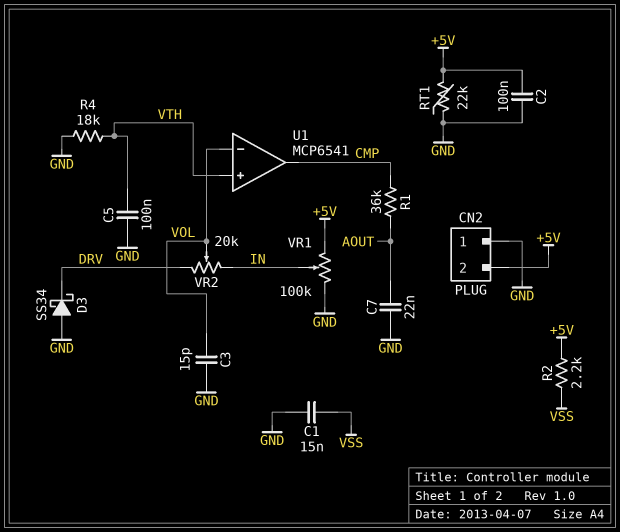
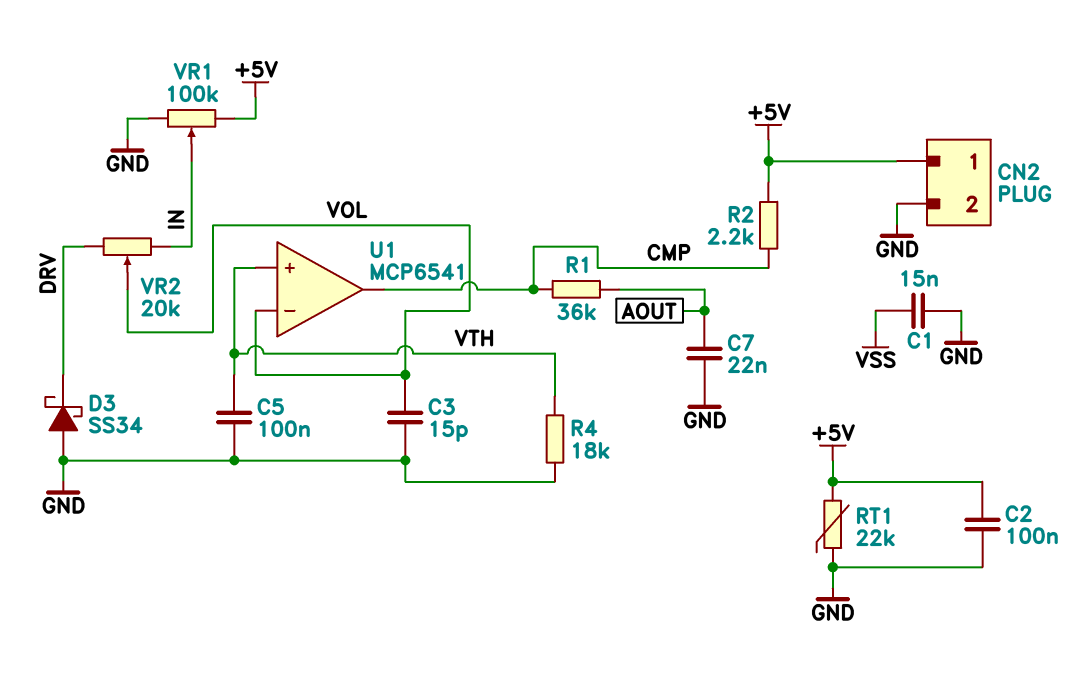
CN2 pin 1: GND -> +5V
CN2 pin 2: +5V -> GND
R2: 2.2k (+5V, VSS) -> 2.2k (+5V, CMP)

